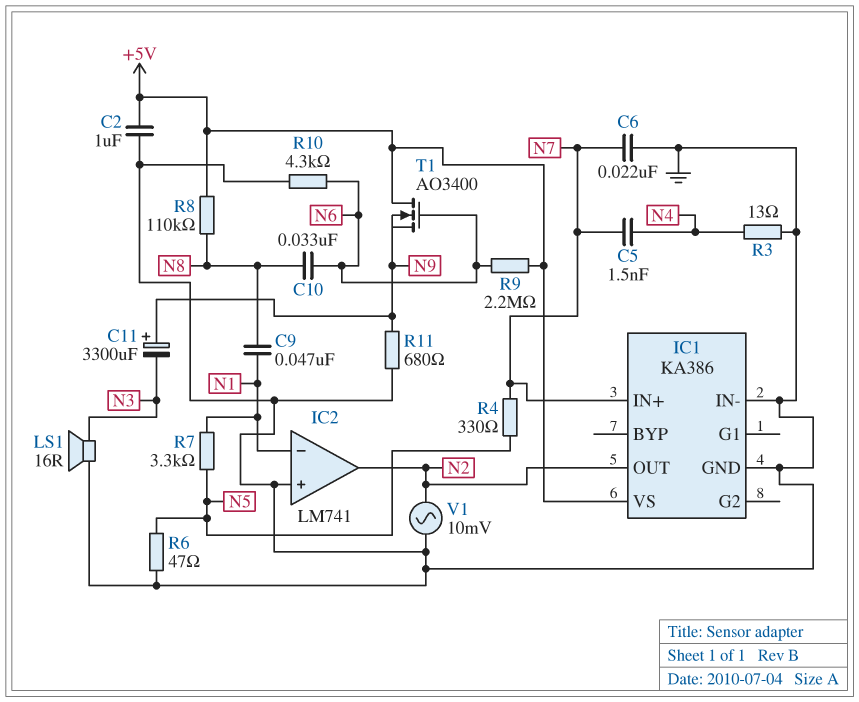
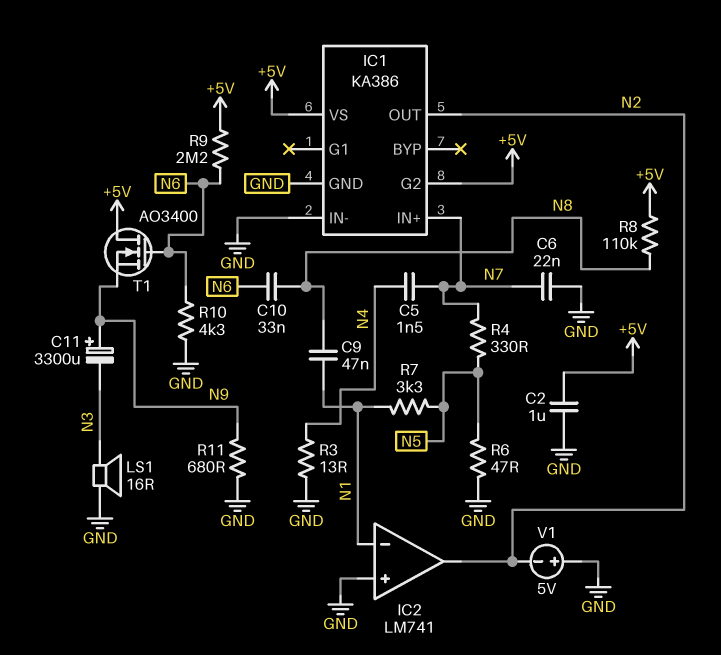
IC1 pin G2: none -> +5V
V1: AC 10mV (GND, N2) -> 5V (plus GND, minus N2)

